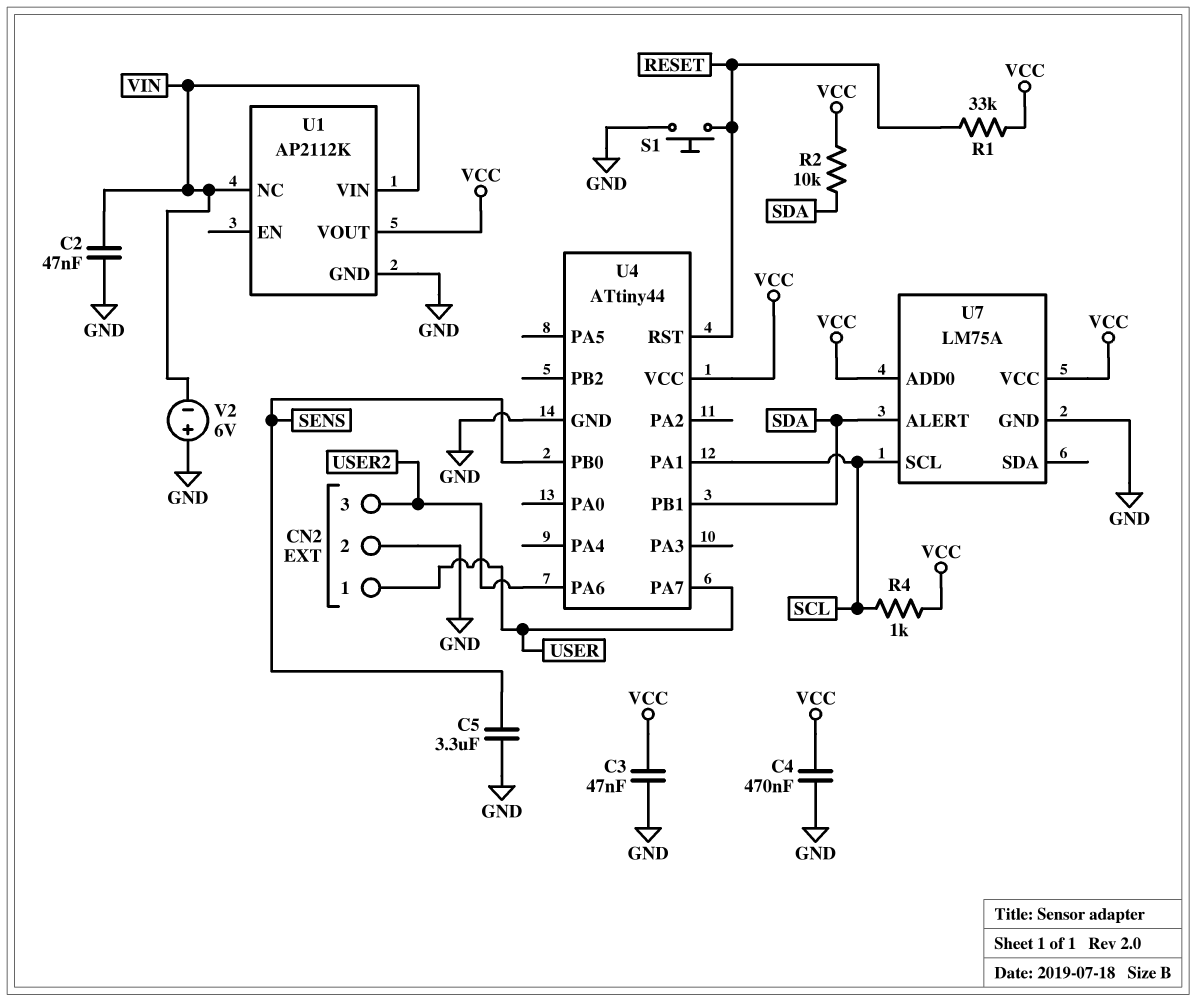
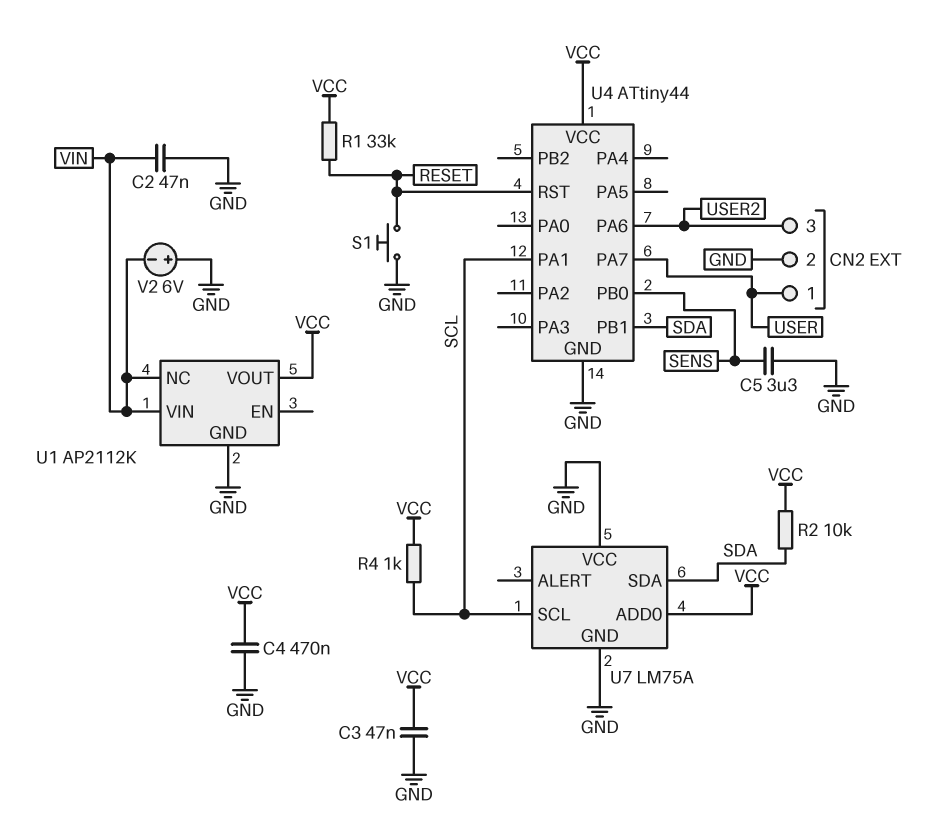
U7 pin ALERT: SDA -> none
U7 pin SDA: none -> SDA
U7 pin VCC: VCC -> GND

